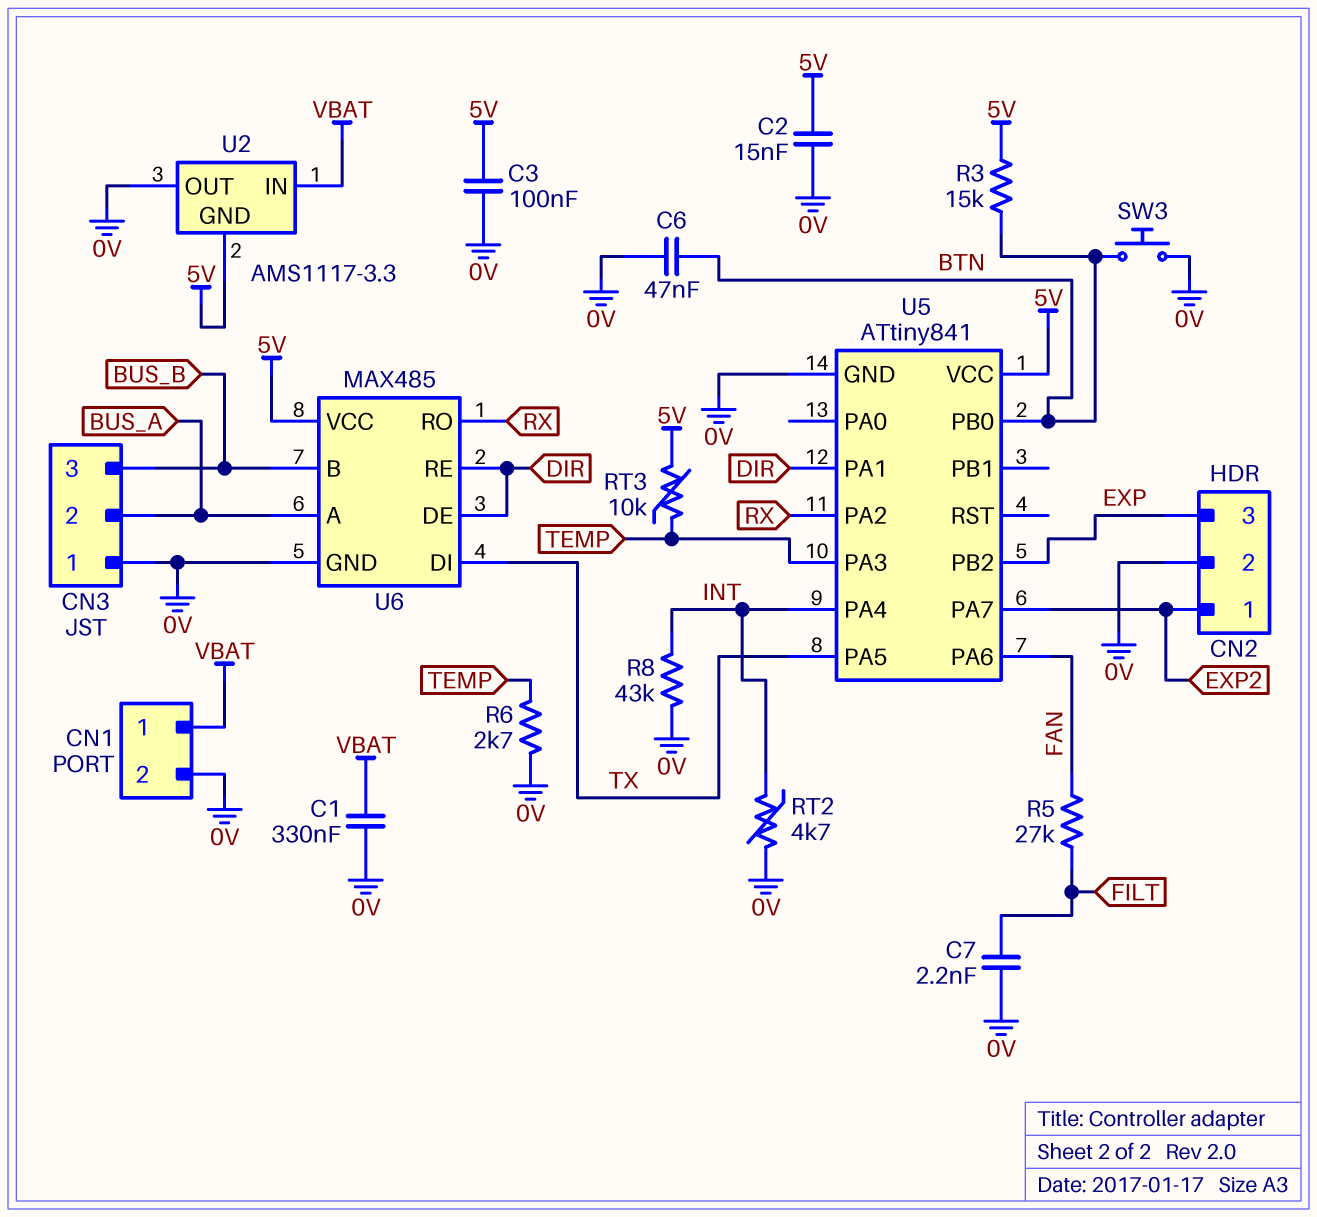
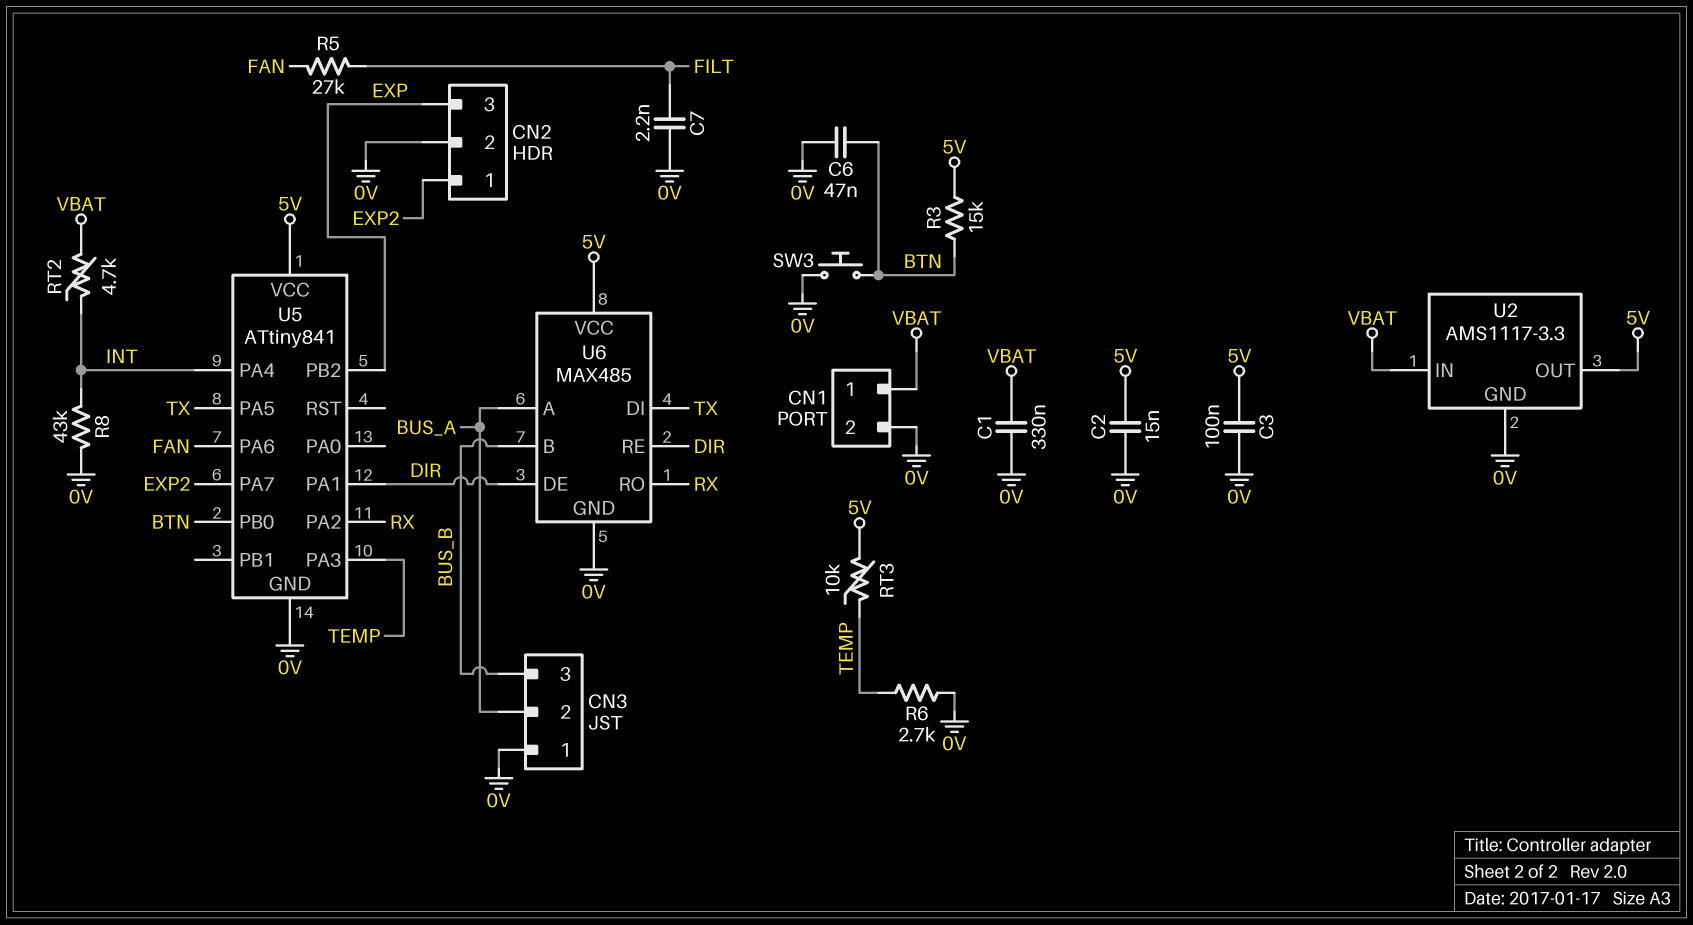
RT2: 4.7k (0V, INT) -> 4.7k (INT, VBAT)
U2 pin GND: 5V -> 0V
U2 pin OUT: 0V -> 5V

